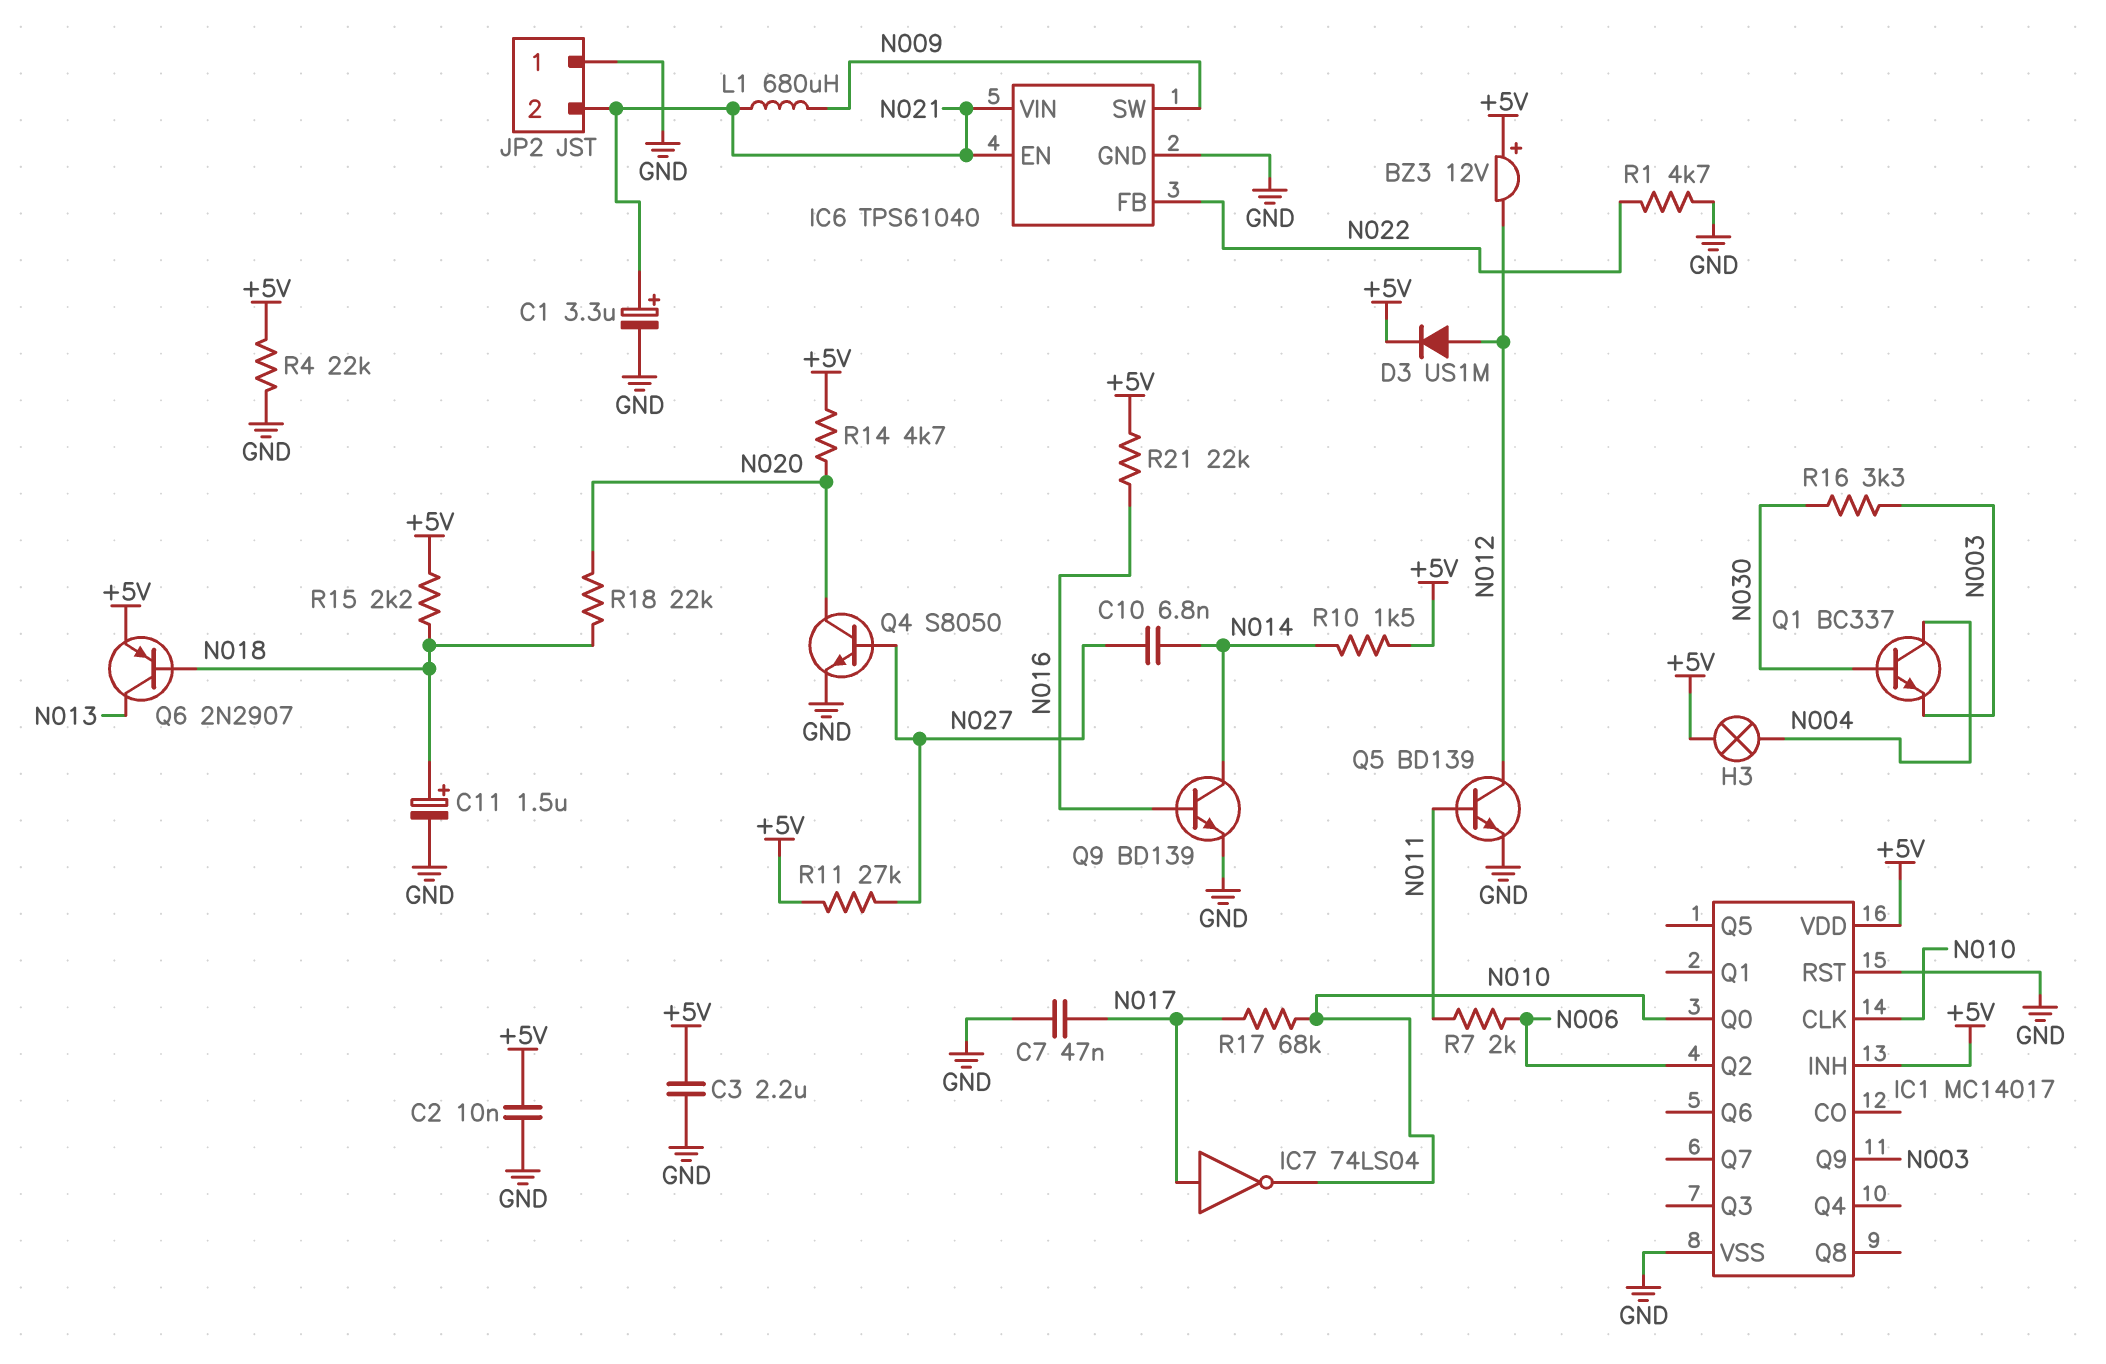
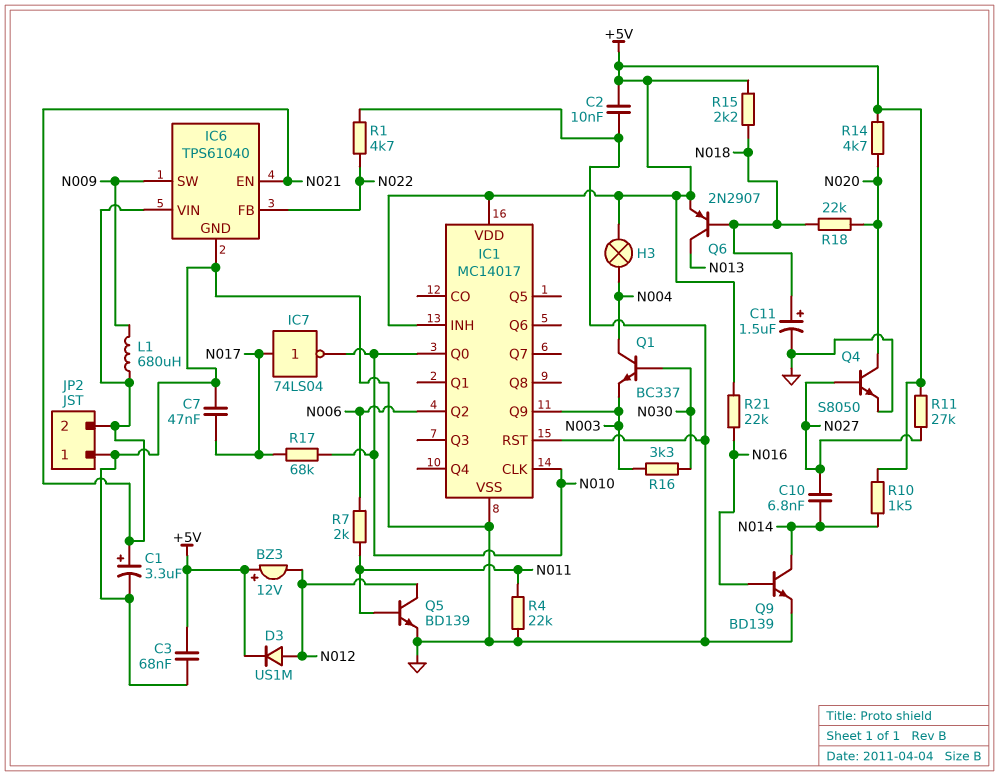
C3: 2.2uF (+5V, GND) -> 68nF (+5V, GND)
R4: 22k (+5V, GND) -> 22k (GND, N011)

